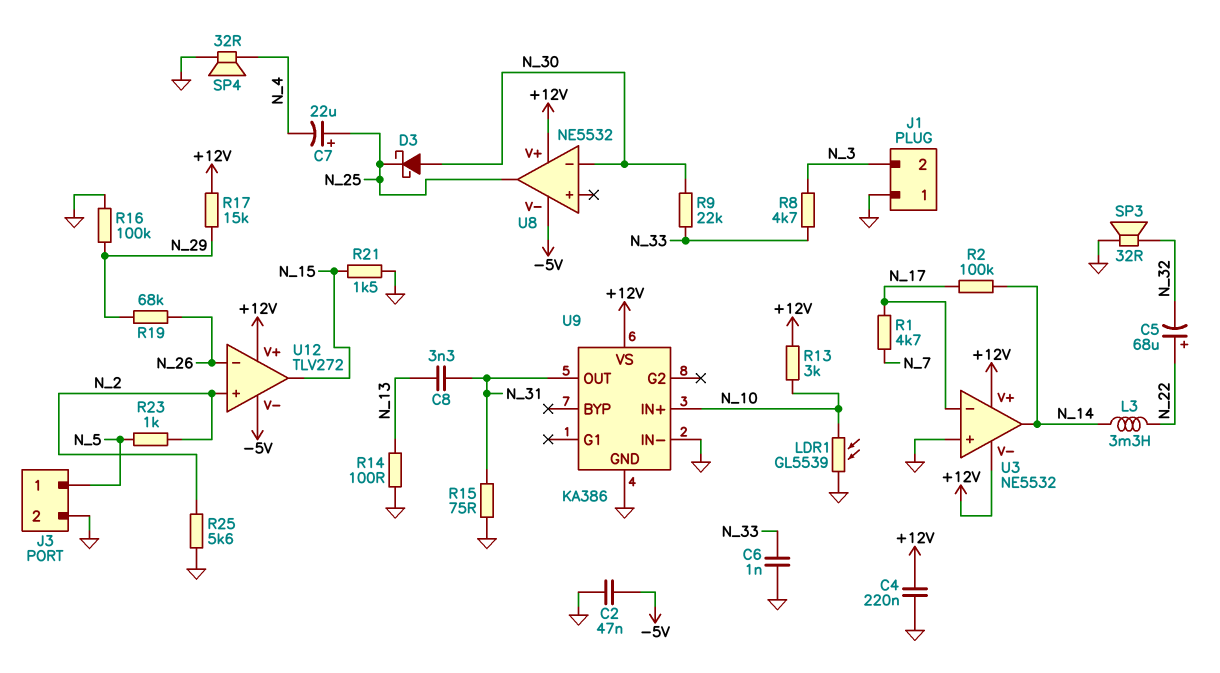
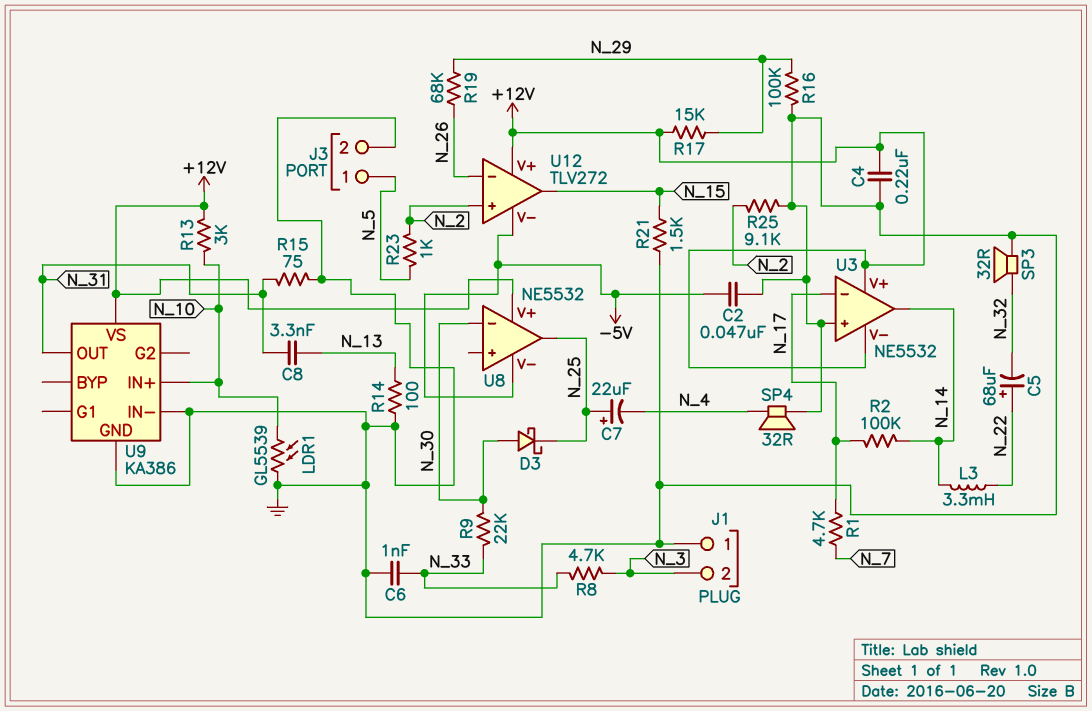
R25: 5.6k (GND, N_2) -> 9.1k (GND, N_2)

